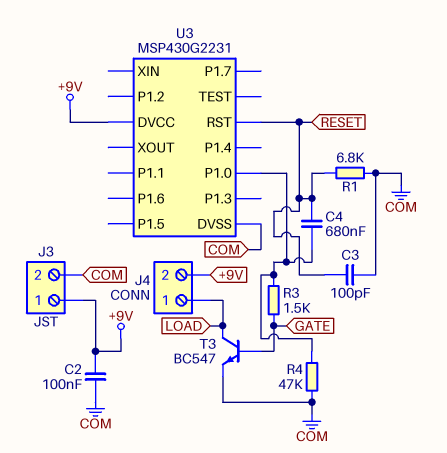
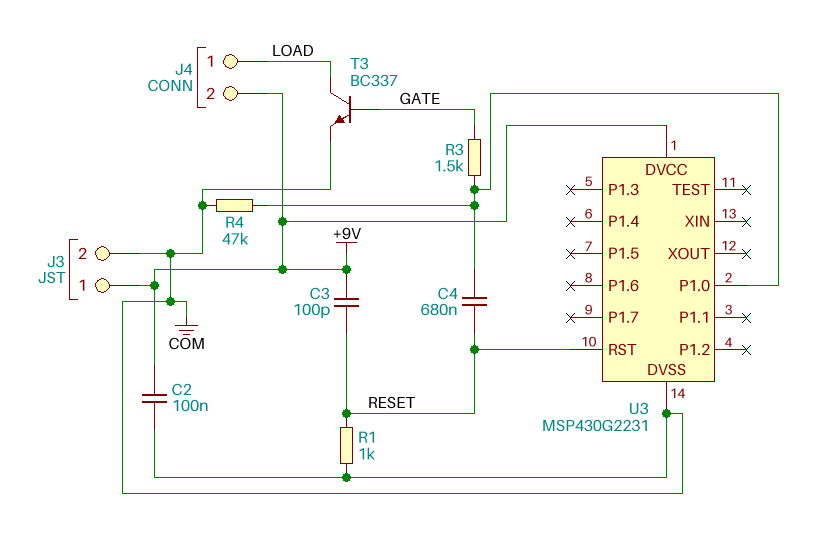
C3: 100pF (COM, RESET) -> 100pF (+9V, RESET)
R1: 6.8k (COM, RESET) -> 1k (COM, RESET)
T3: NPN BC547 (B GATE, C LOAD, E COM) -> NPN BC337 (B GATE, C LOAD, E COM)

